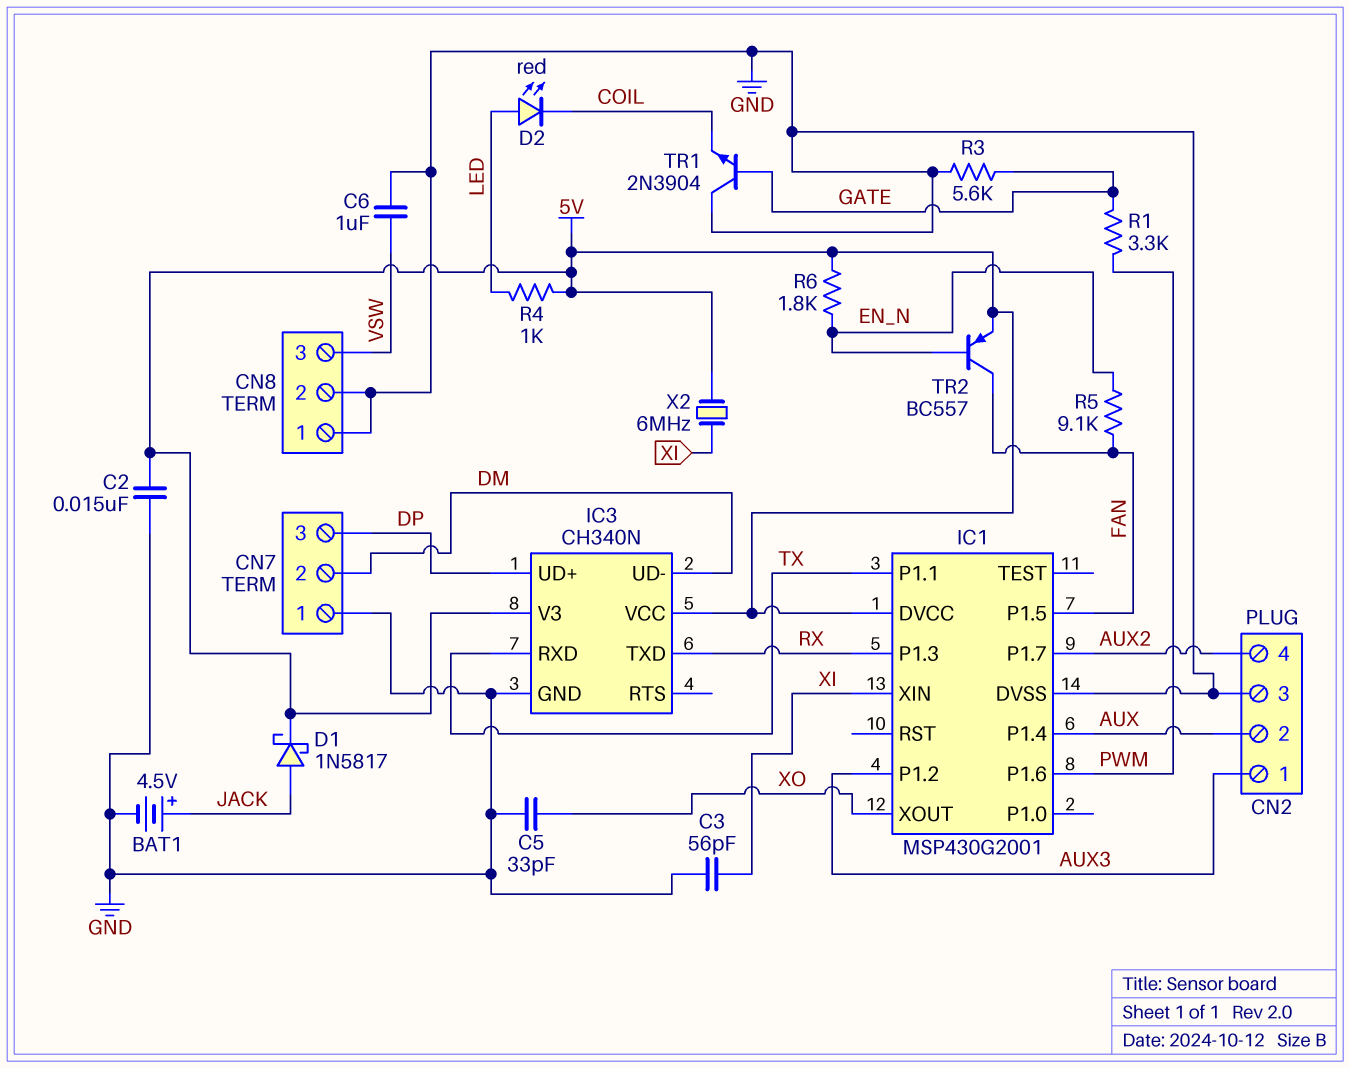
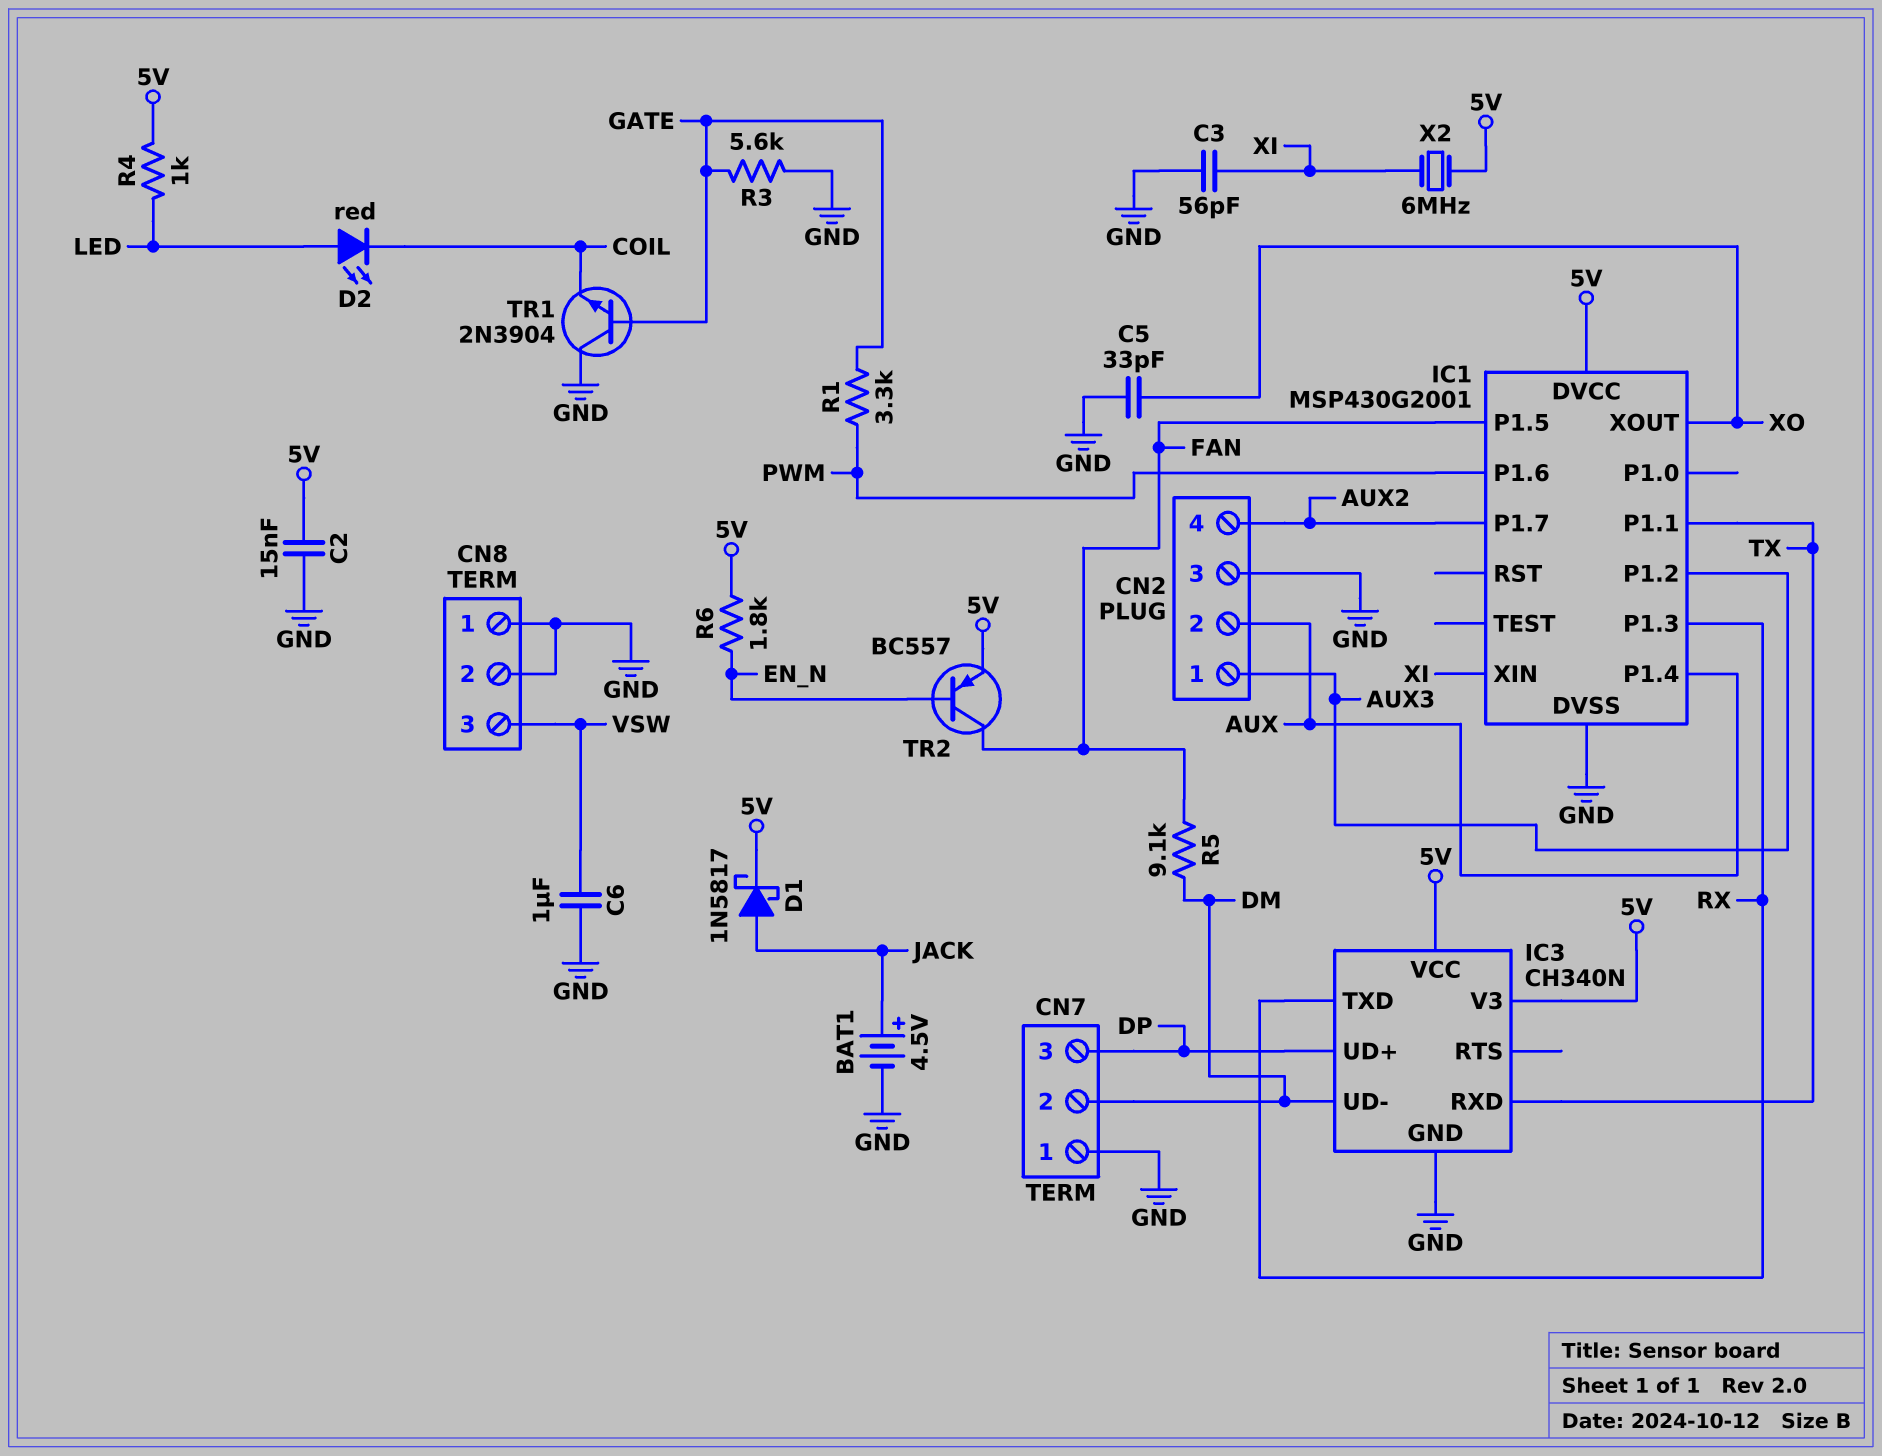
R5: 9.1k (EN_N, FAN) -> 9.1k (DM, FAN)

